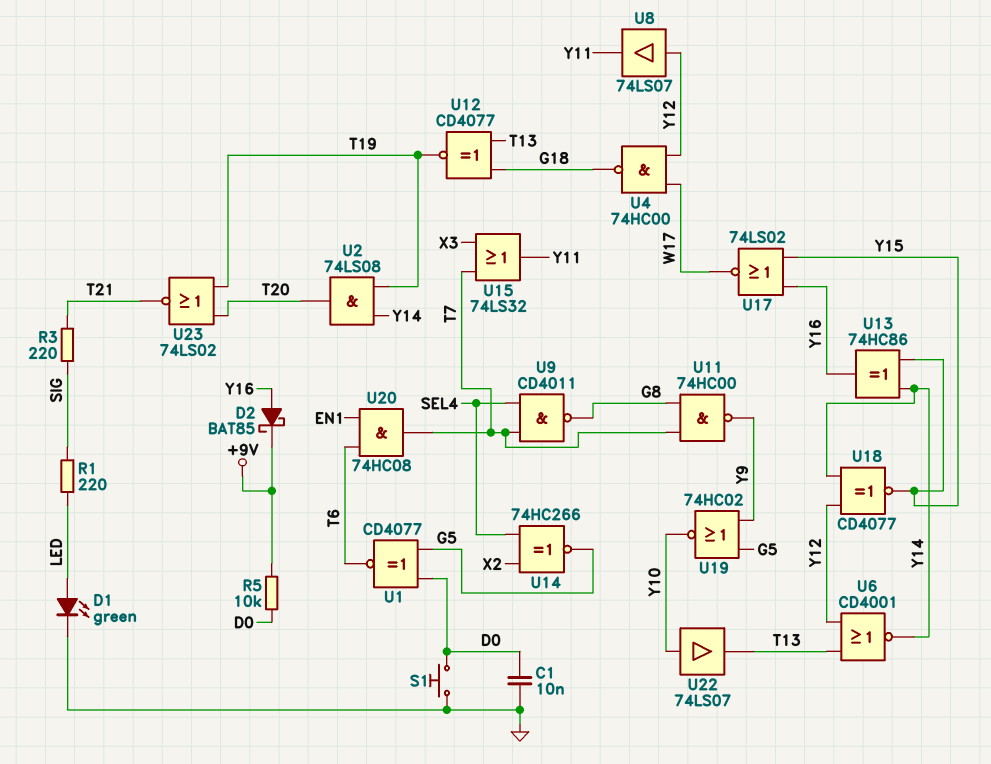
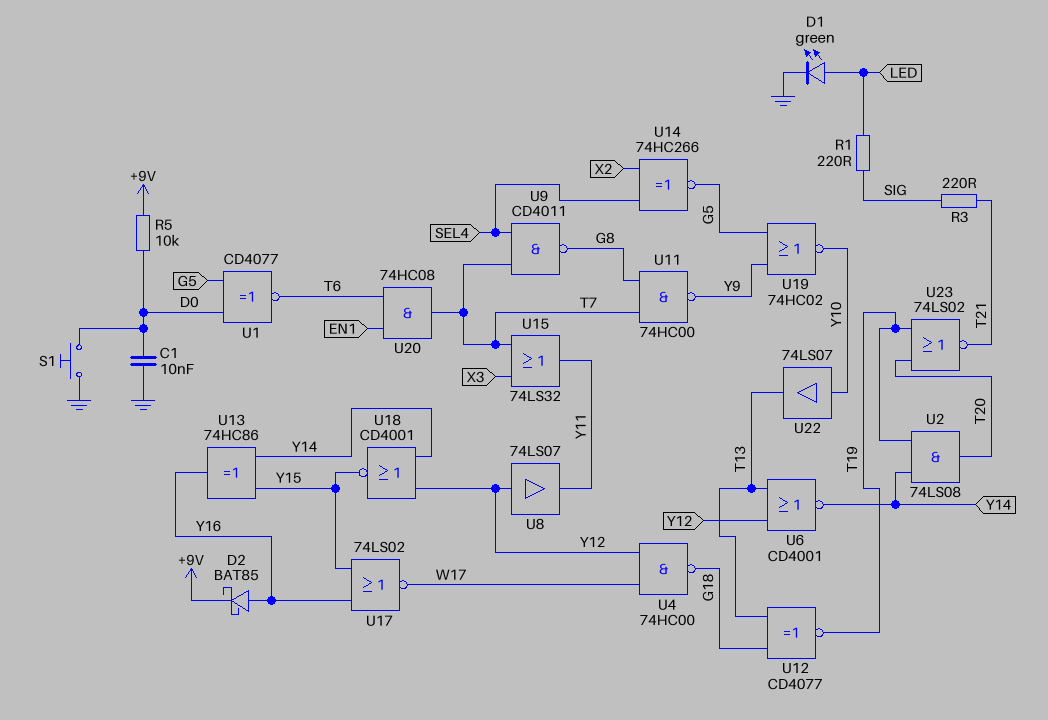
U18: XNOR CD4077 (in Y12, in Y14, out Y15) -> NOR CD4001 (in Y12, in Y14, out Y15)

